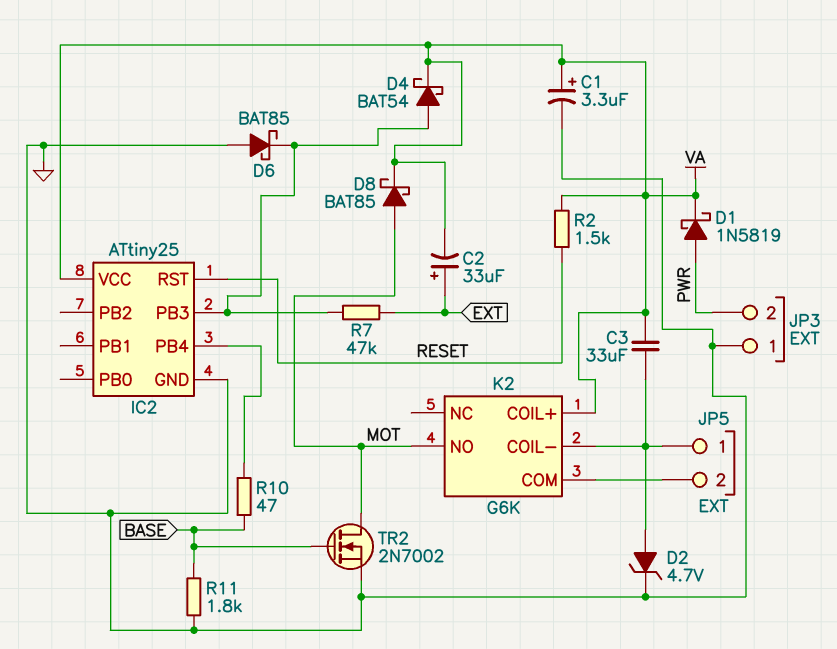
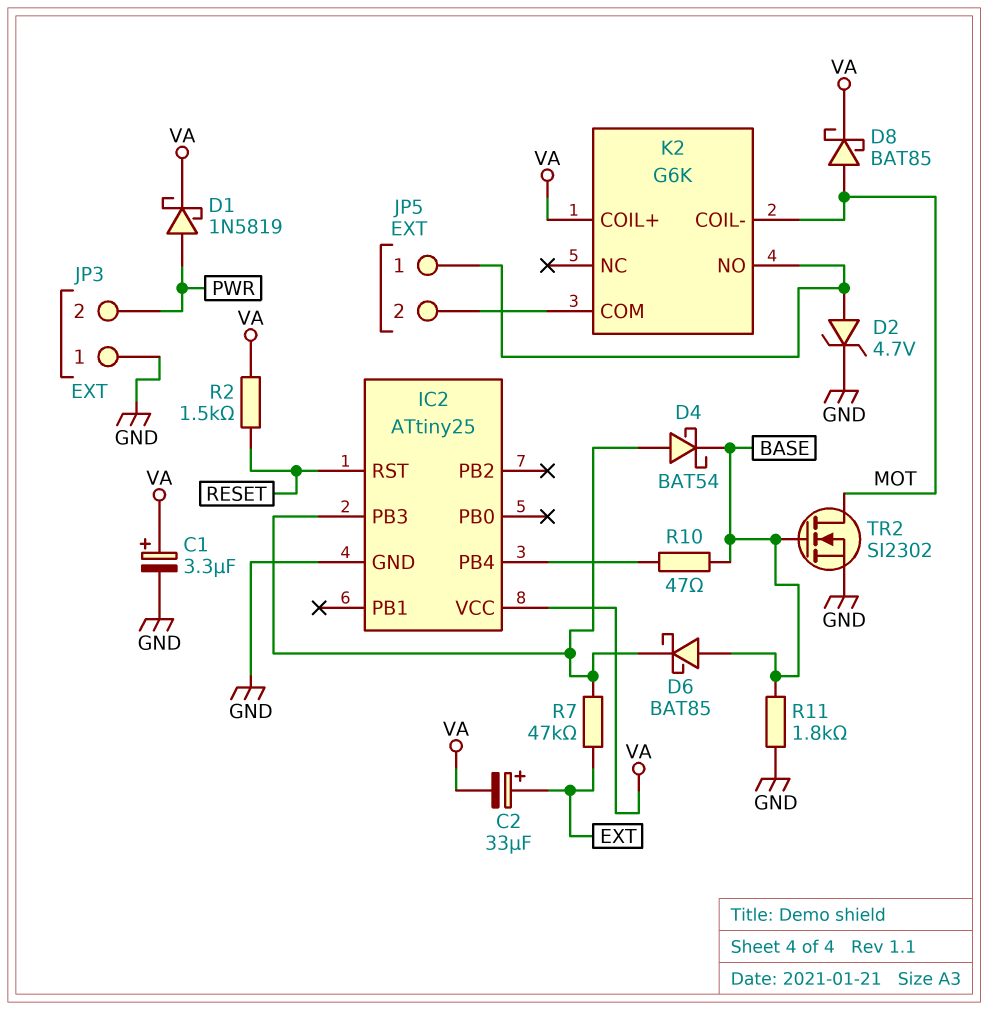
C3: 33uF (JP5/1, VA) -> none
D4: schottky BAT54 (A IC2/PB3, K VA) -> schottky BAT54 (A IC2/PB3, K BASE)
D6: schottky BAT85 (A GND, K IC2/PB3) -> schottky BAT85 (A BASE, K IC2/PB3)
K2 pin COIL-: JP5/1 -> MOT
K2 pin NO: MOT -> JP5/1
TR2: NMOS 2N7002 (G BASE, D MOT, S GND) -> NMOS SI2302 (G BASE, D MOT, S GND)

